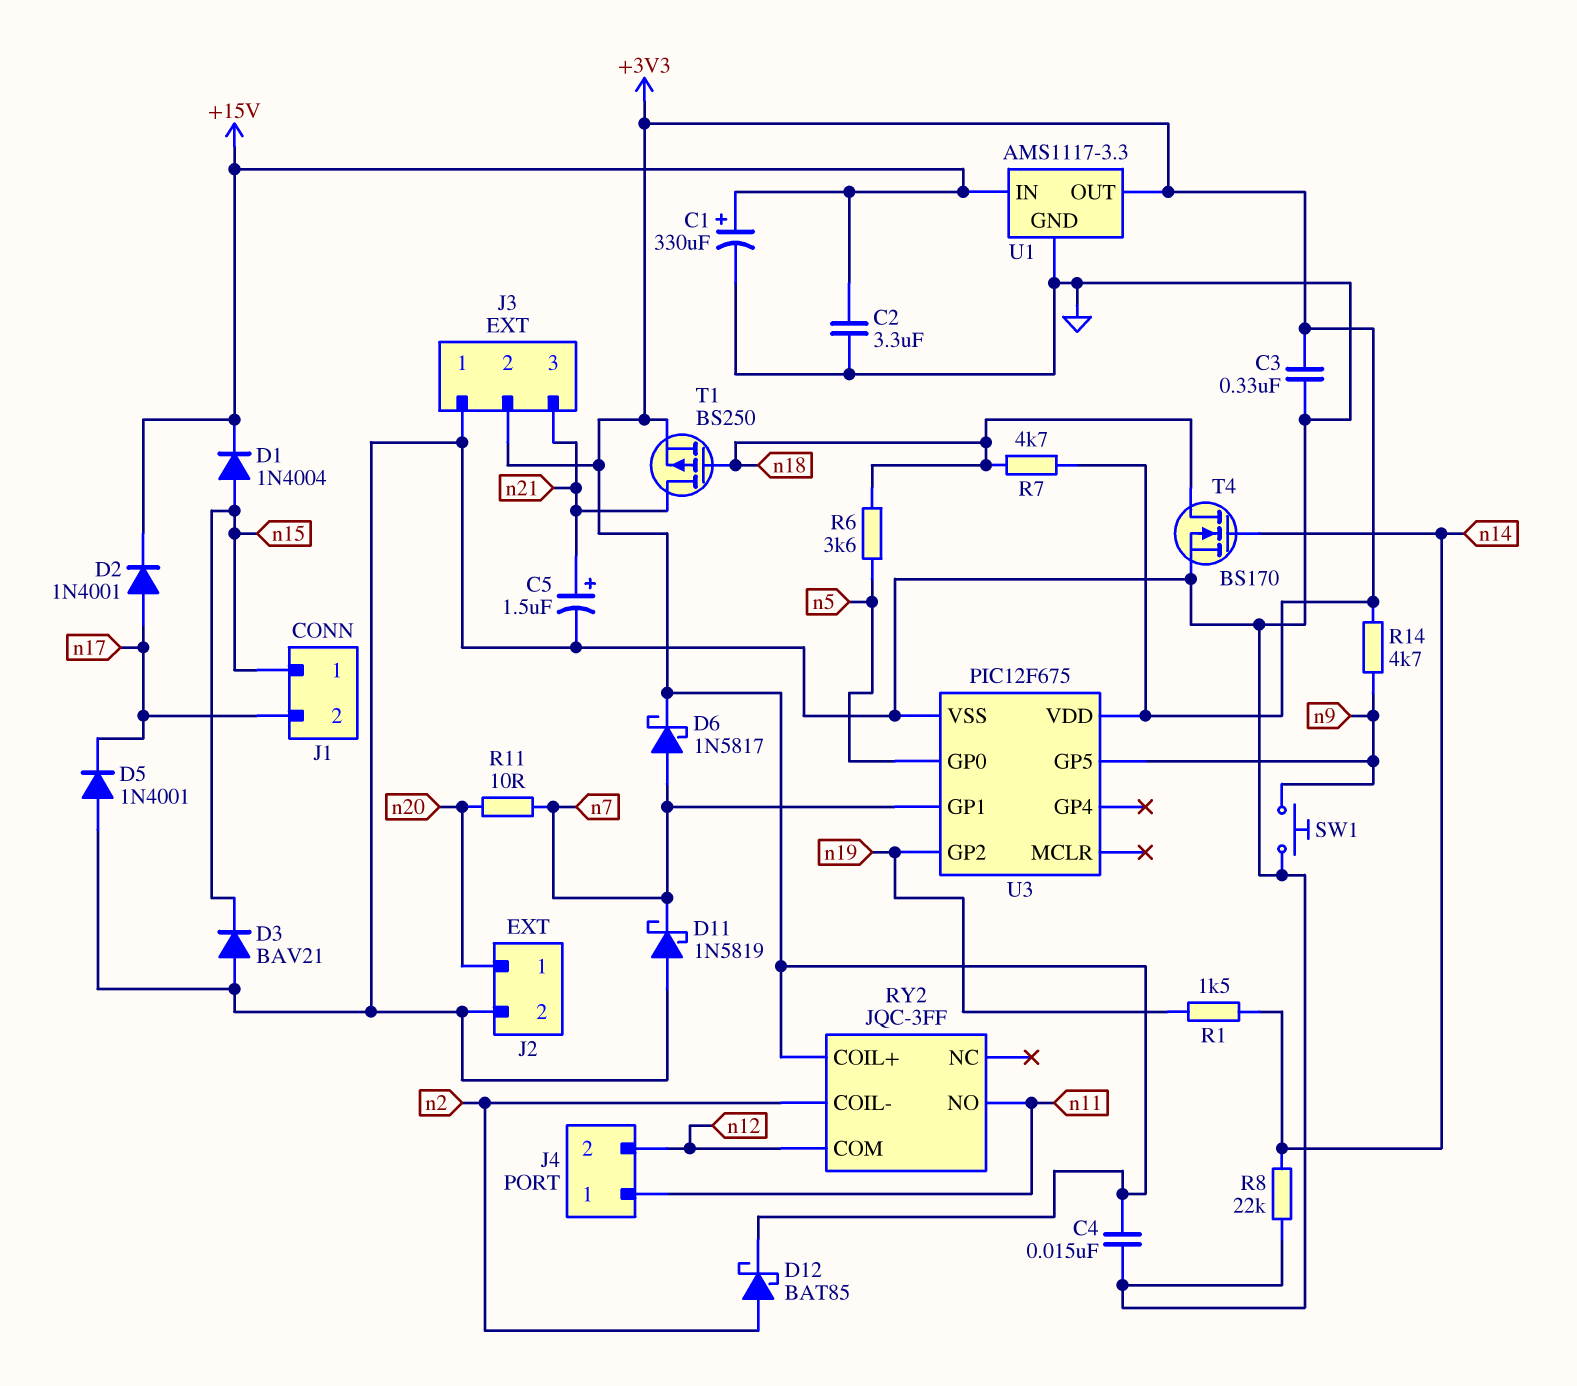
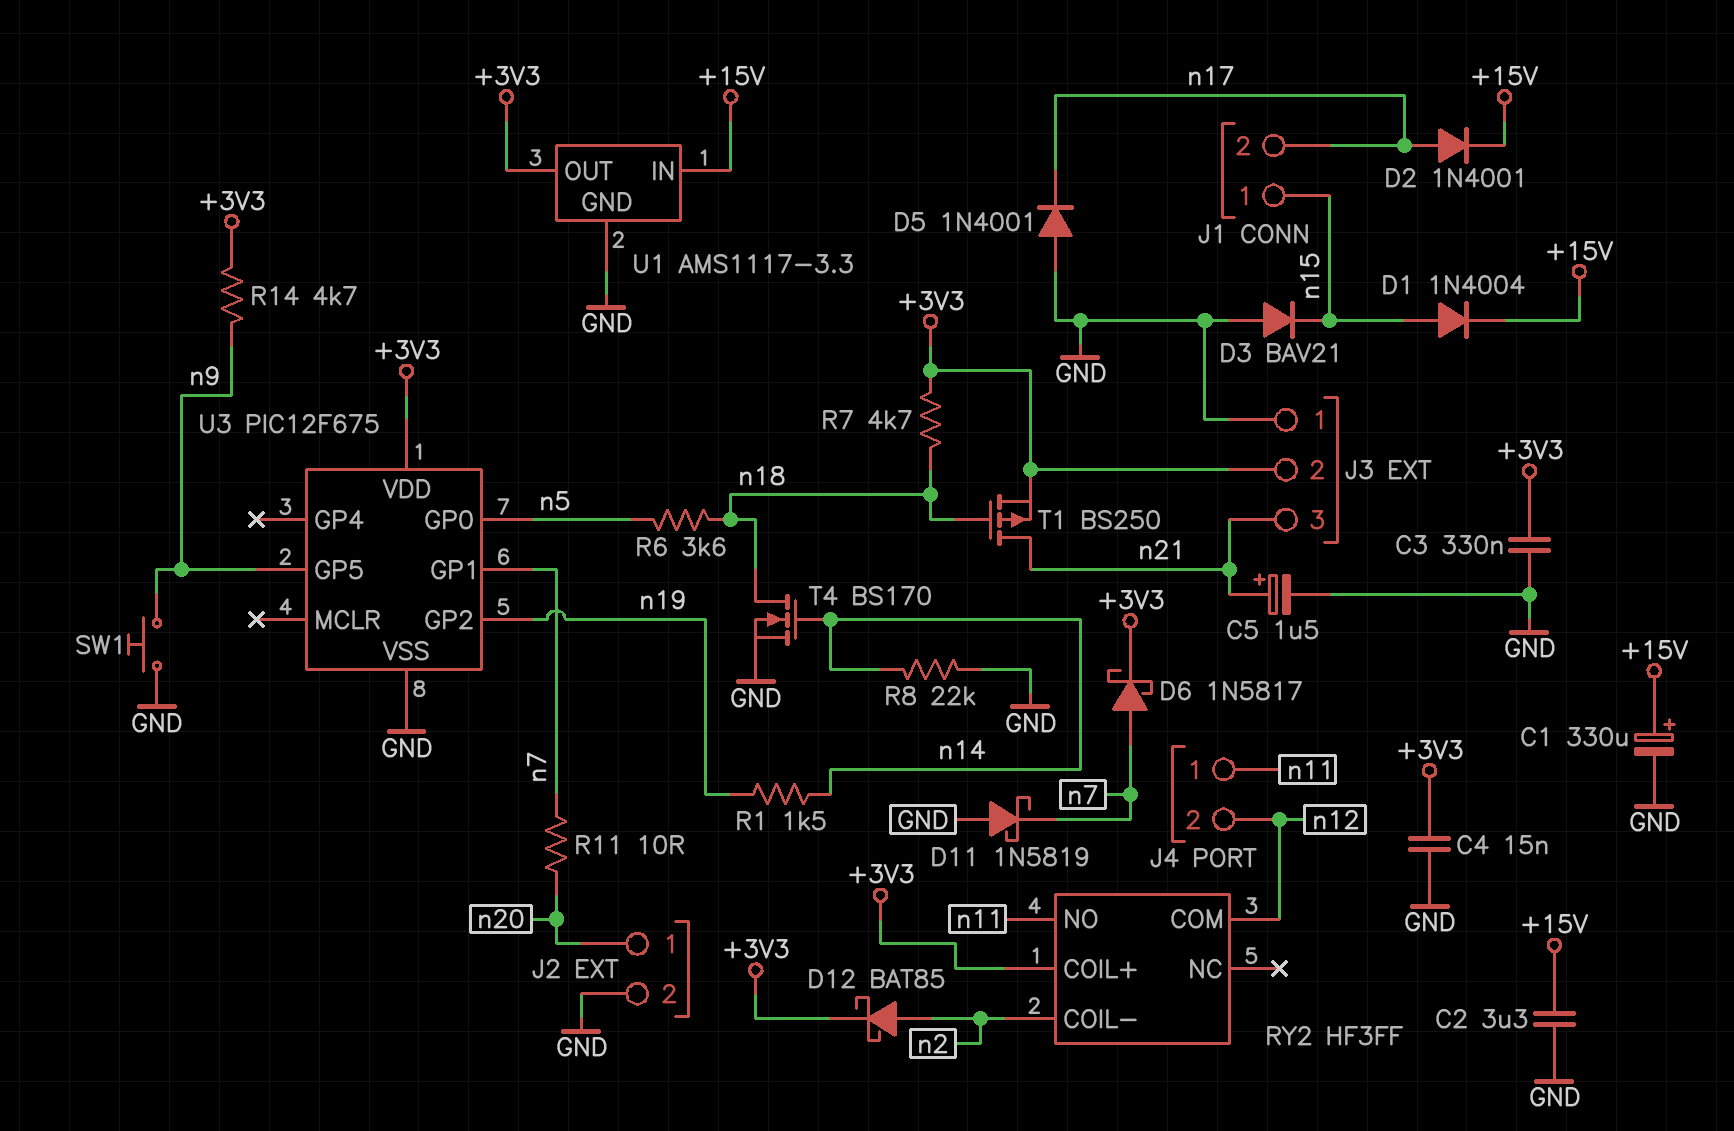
RY2: JQC-3FF -> HF3FF

